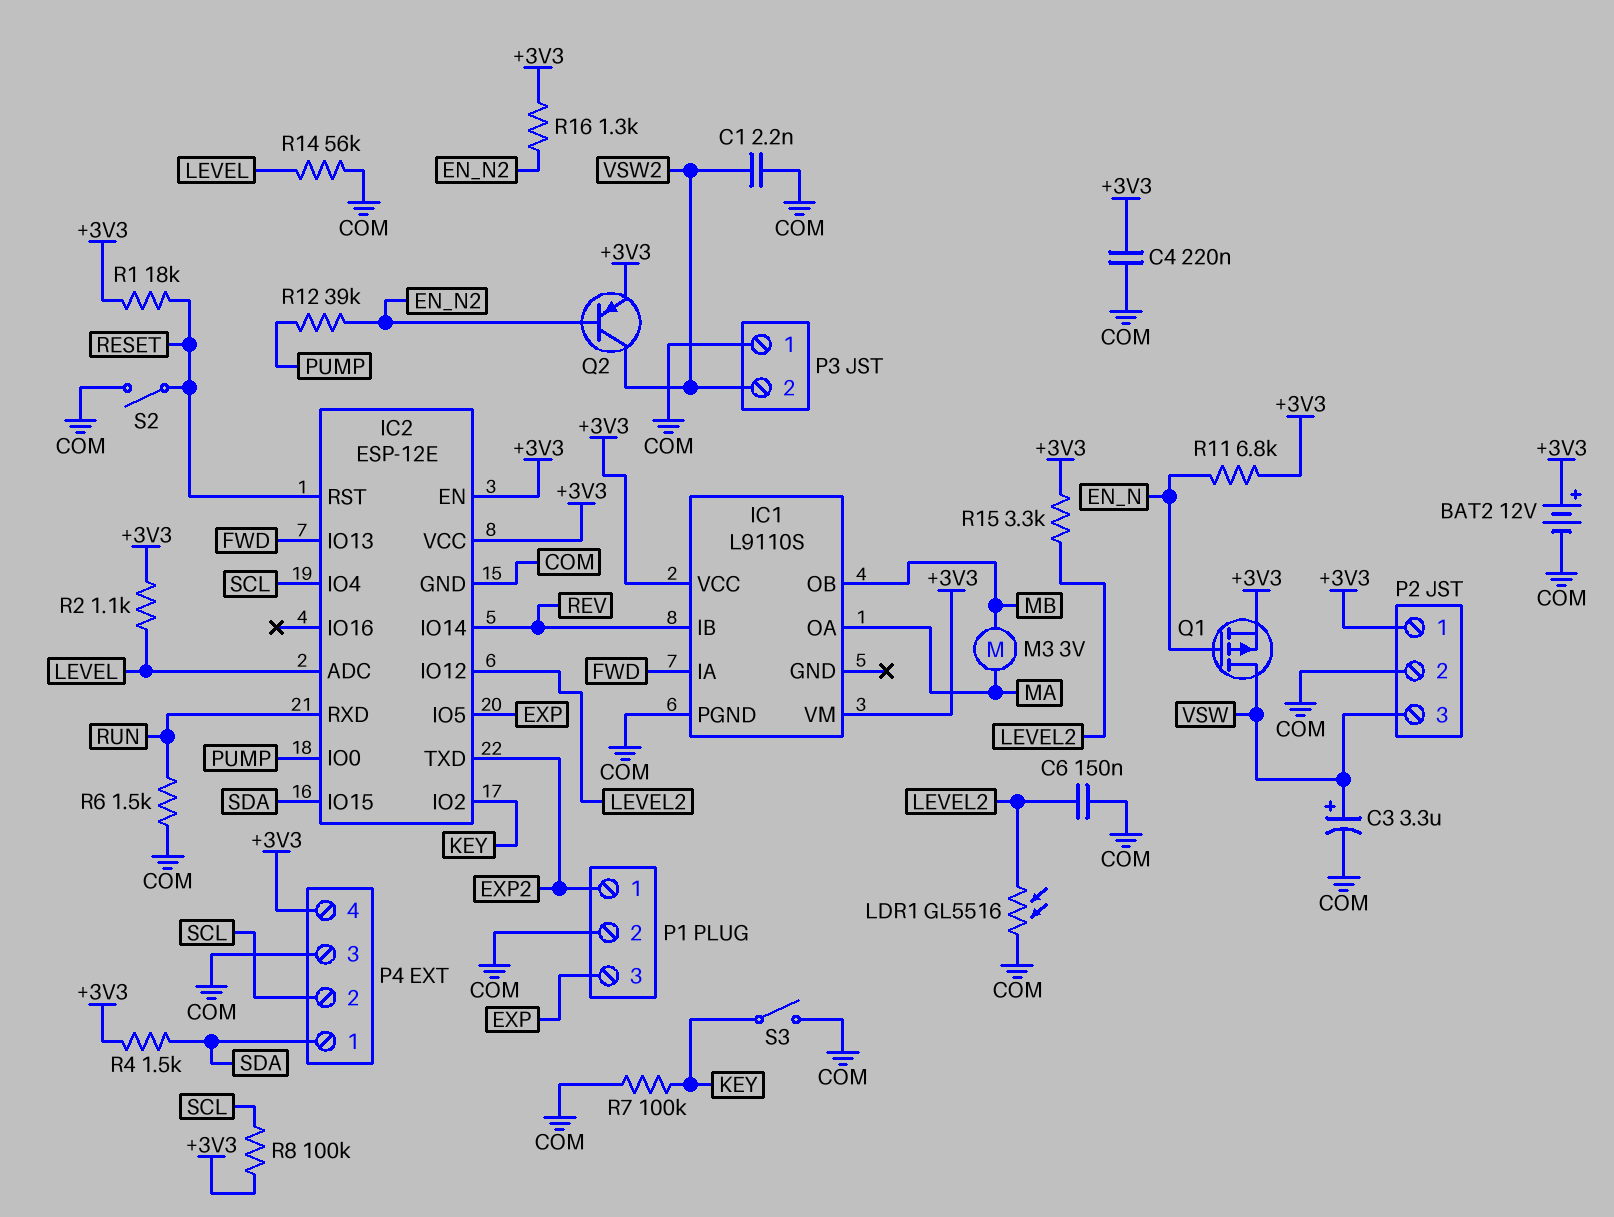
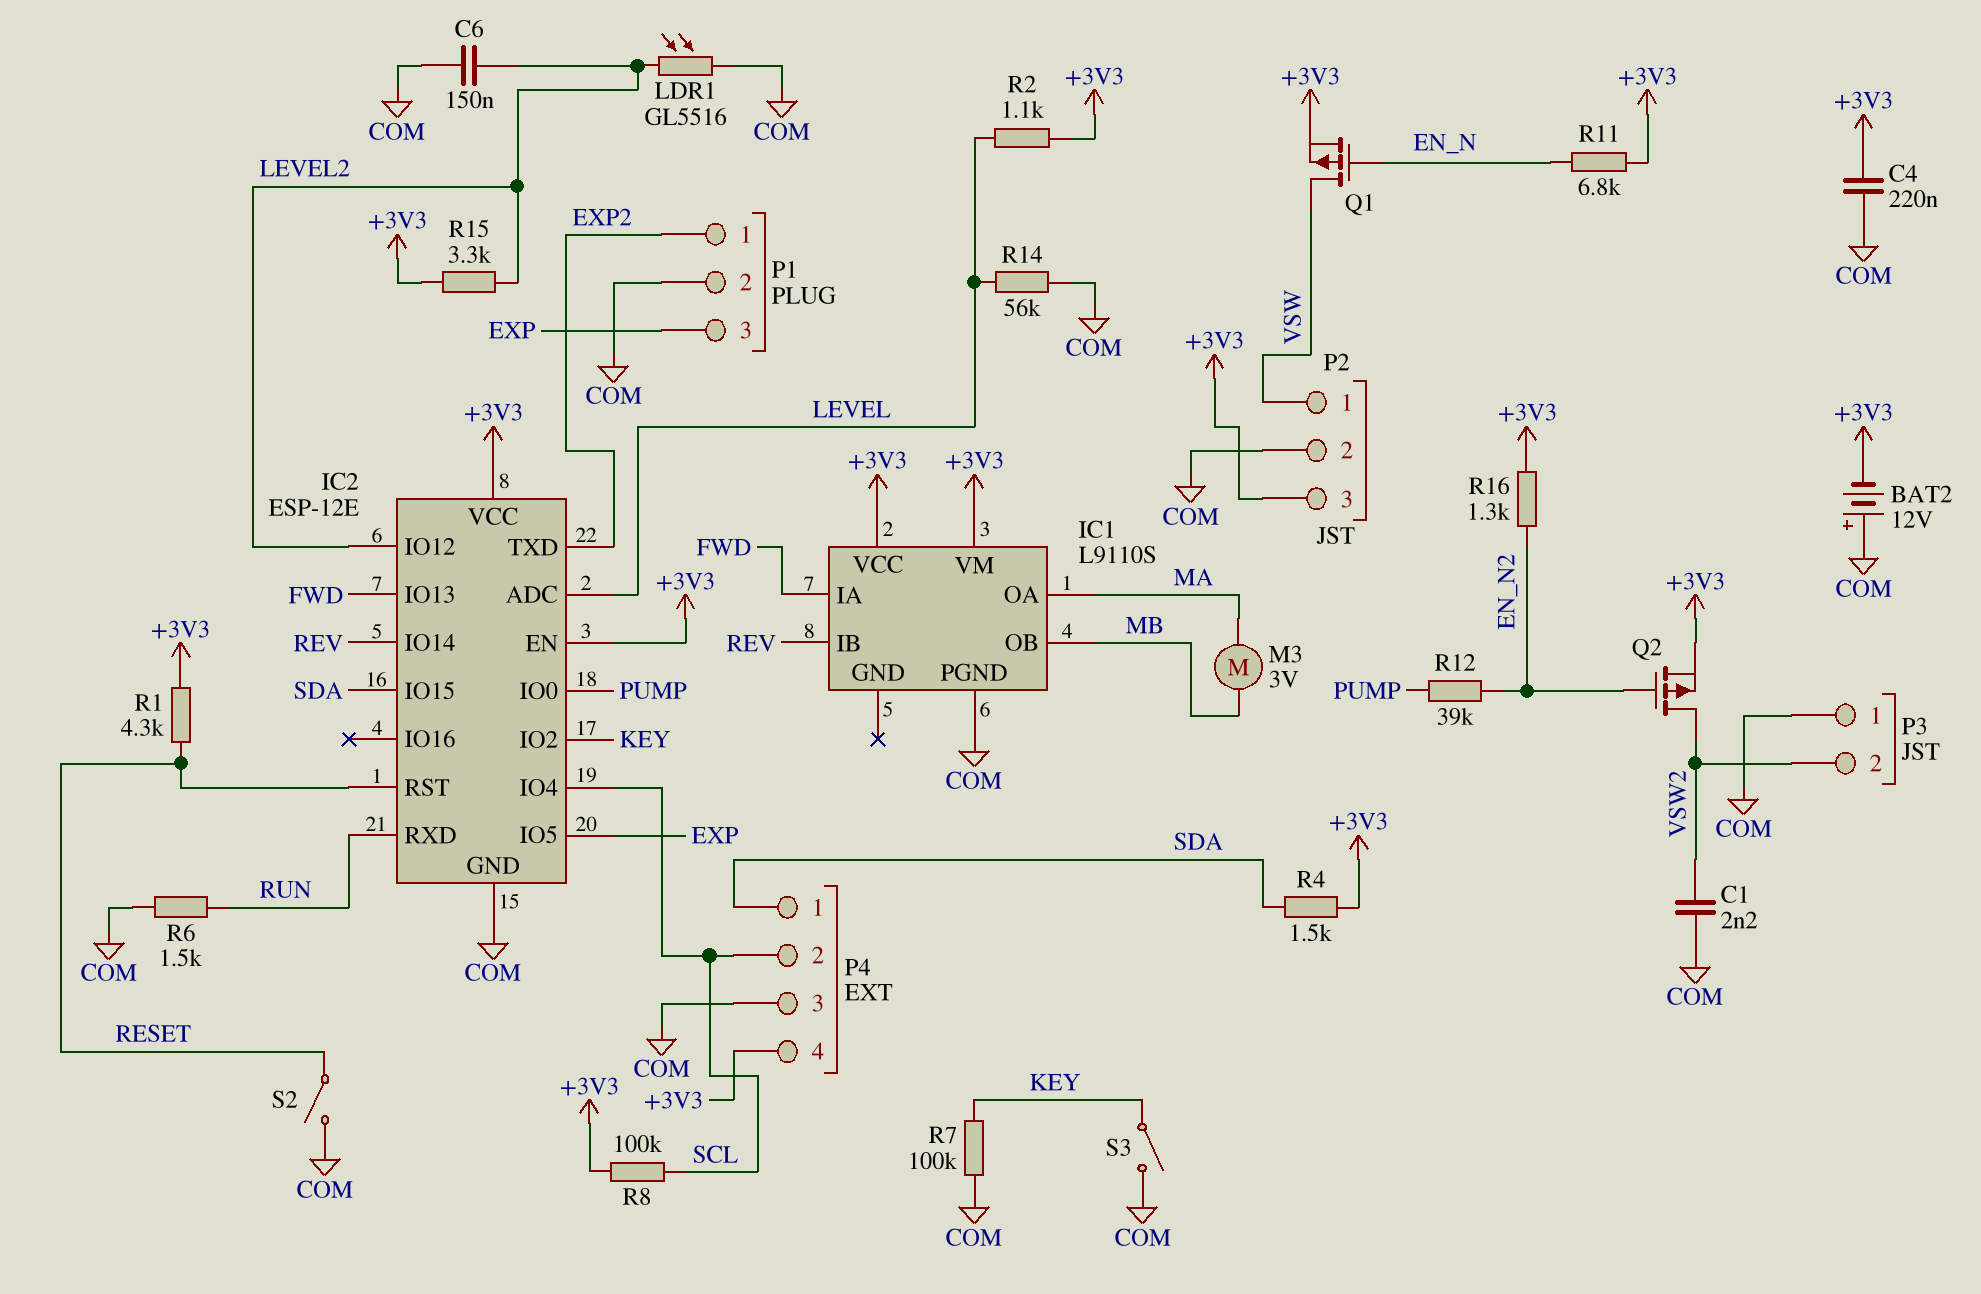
BAT2: 12V (plus +3V3, minus COM) -> 12V (plus COM, minus +3V3)
C3: 3.3uF (plus VSW, minus COM) -> none
P2 pin 1: +3V3 -> VSW
P2 pin 3: VSW -> +3V3
Q2: PNP (B EN_N2, C VSW2, E +3V3) -> PMOS (G EN_N2, D VSW2, S +3V3)
R1: 18k (+3V3, RESET) -> 4.3k (+3V3, RESET)

